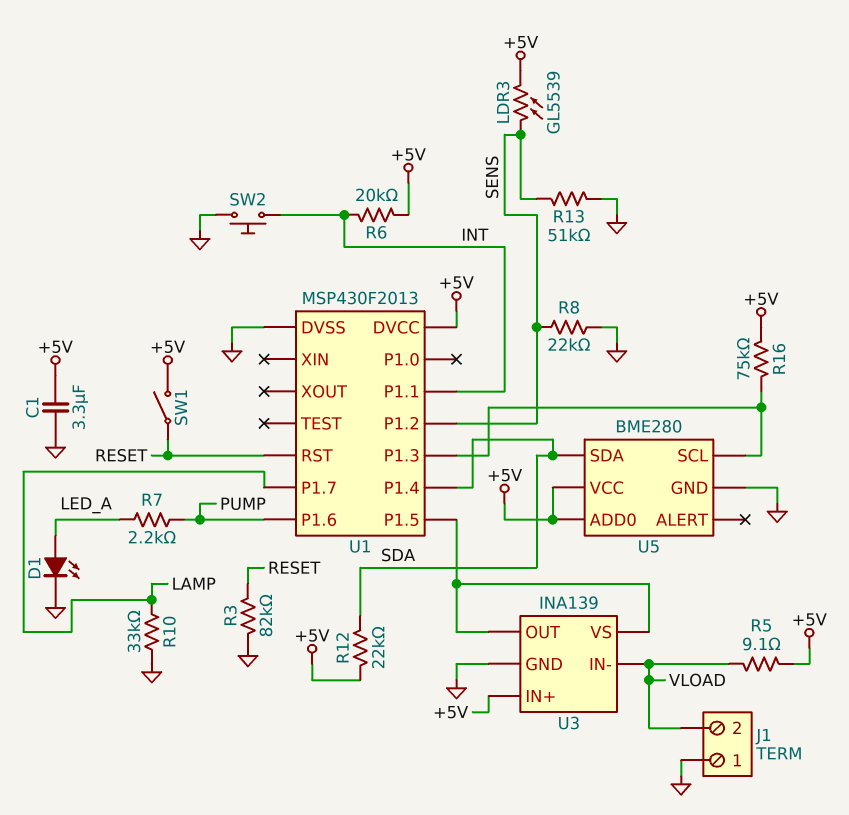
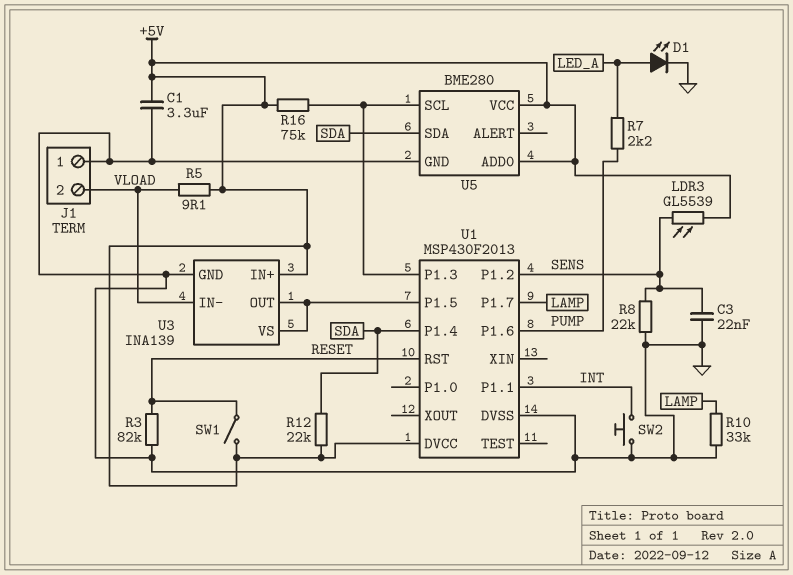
C3: none -> 22nF (GND, SENS)
R6: 20k (+5V, INT) -> none
R13: 51k (GND, SENS) -> none

